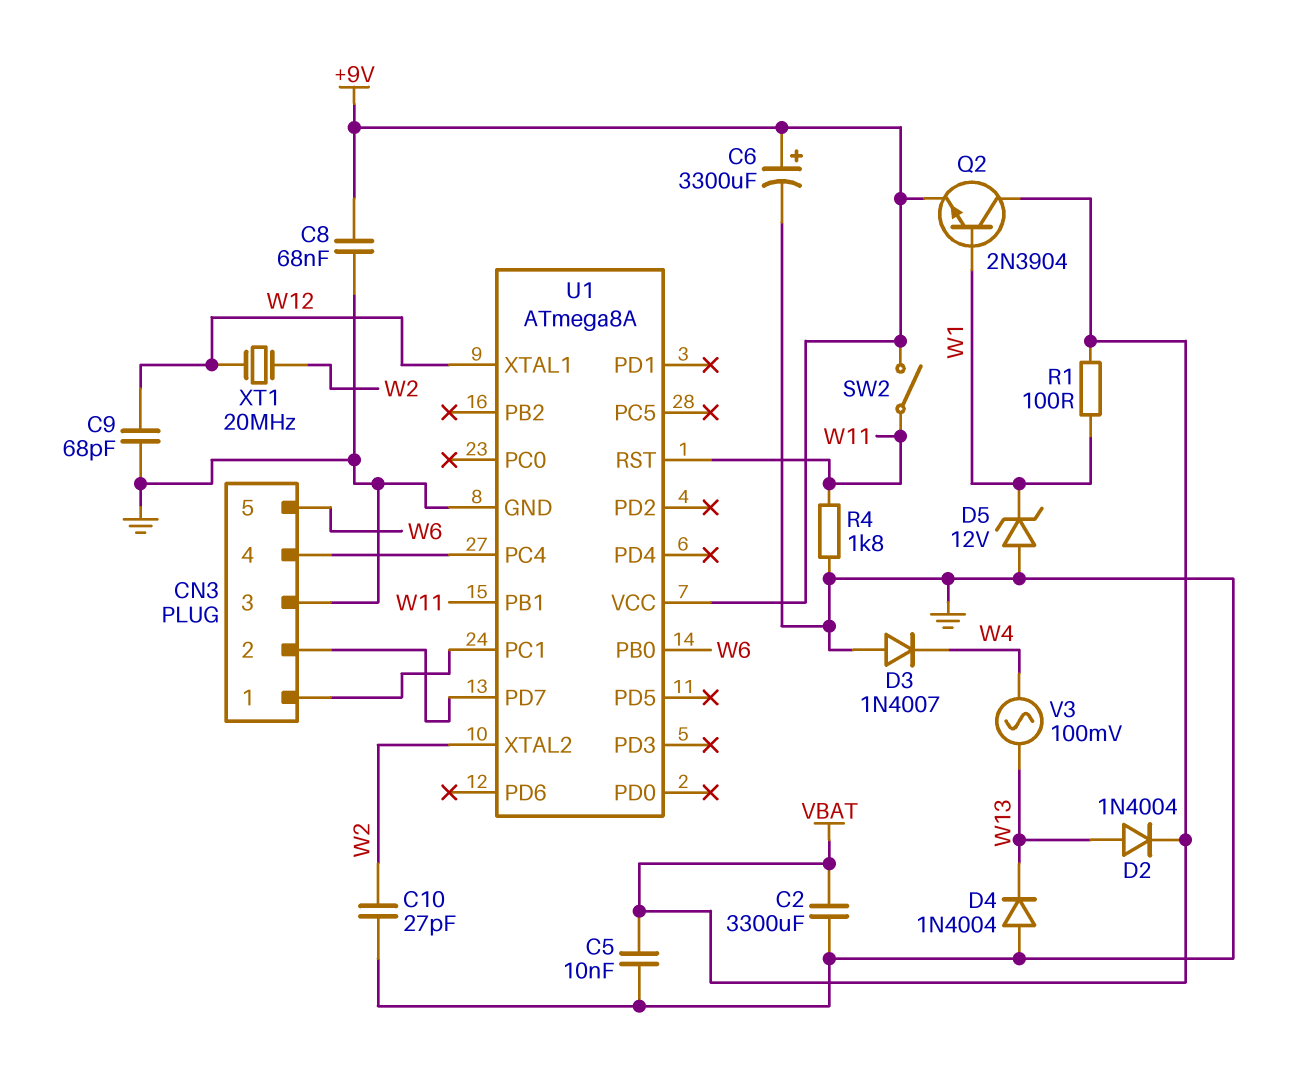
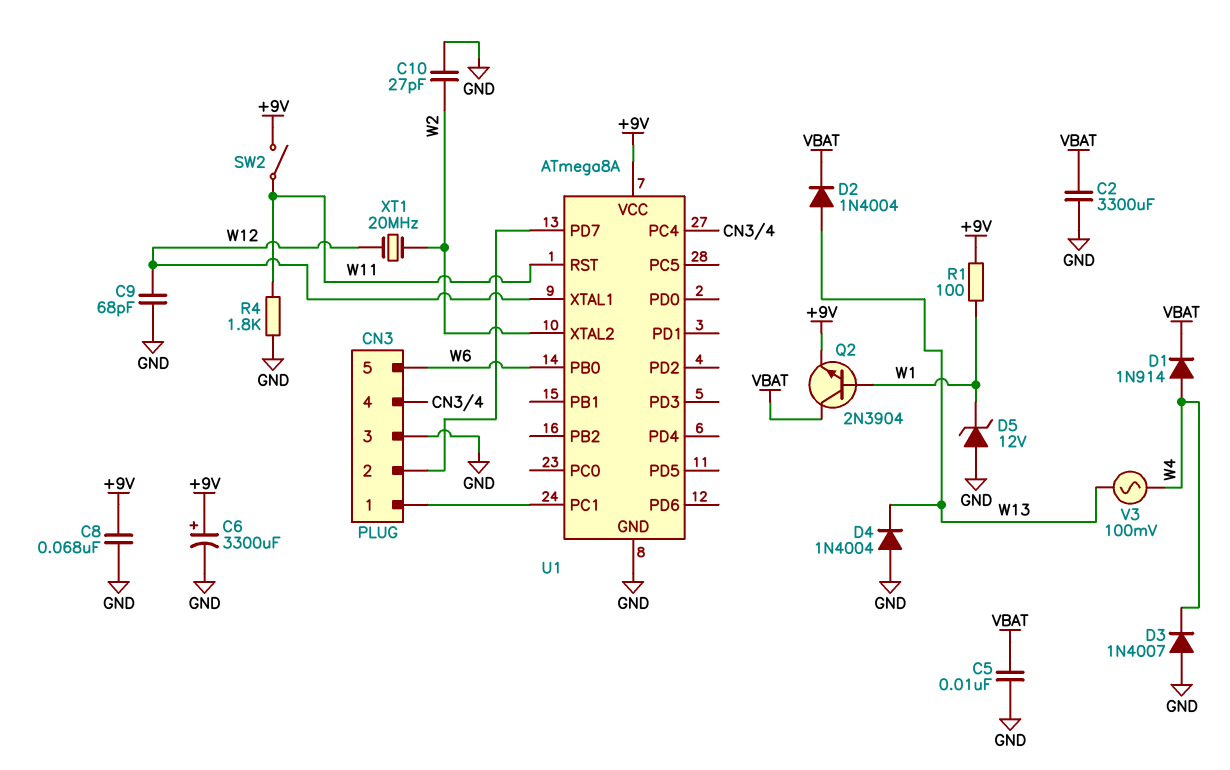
D1: none -> diode 1N914 (A W4, K VBAT)
R1: 100 (VBAT, W1) -> 100 (+9V, W1)
U1 pin PB1: W11 -> none

